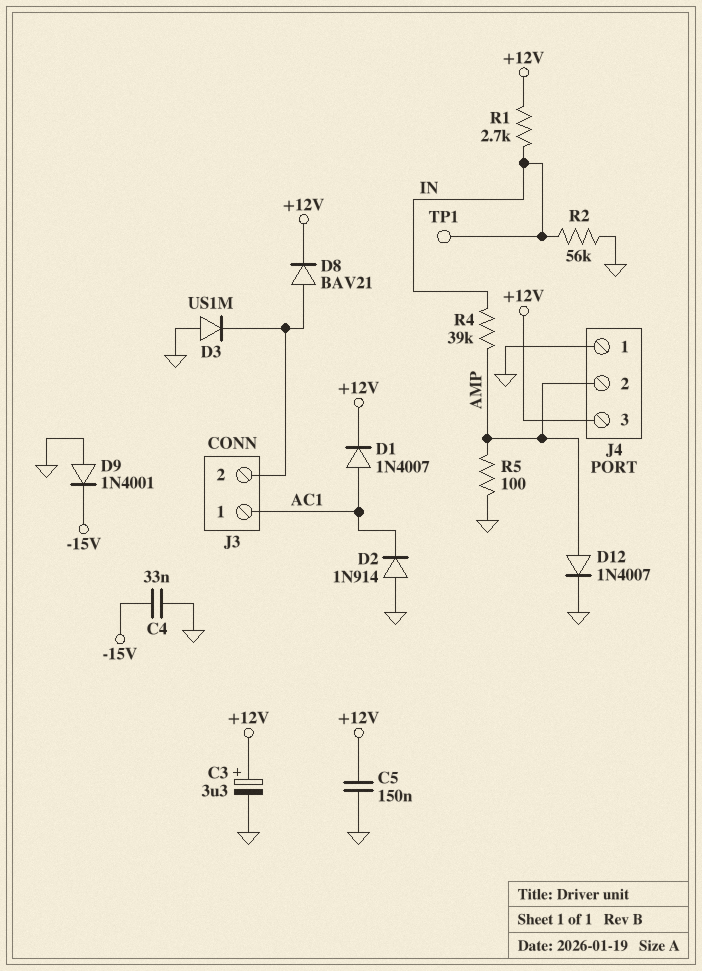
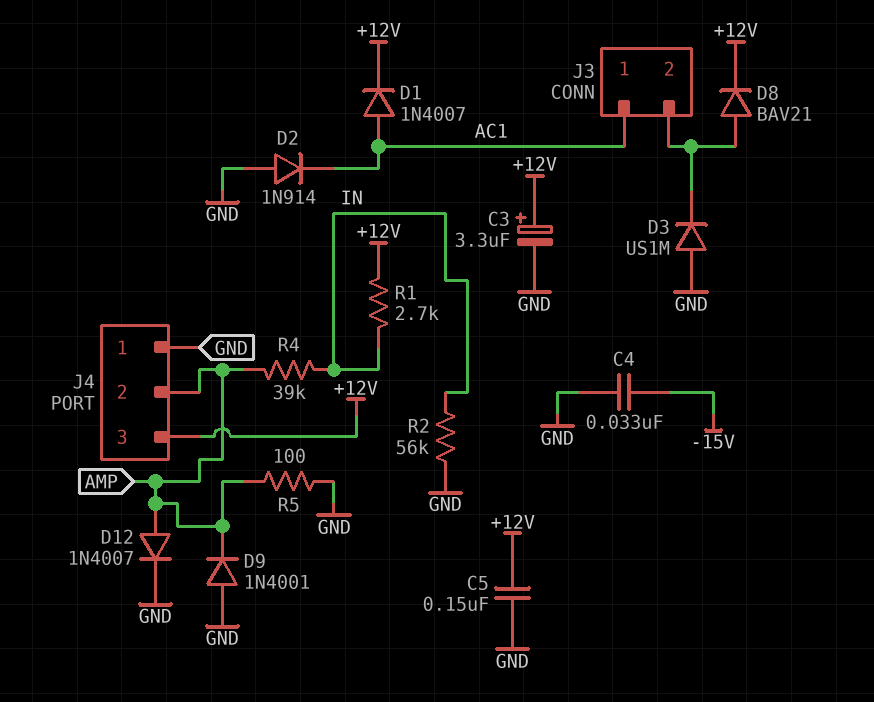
D9: diode 1N4001 (A GND, K -15V) -> diode 1N4001 (A GND, K AMP)
TP1: test point (IN) -> none

